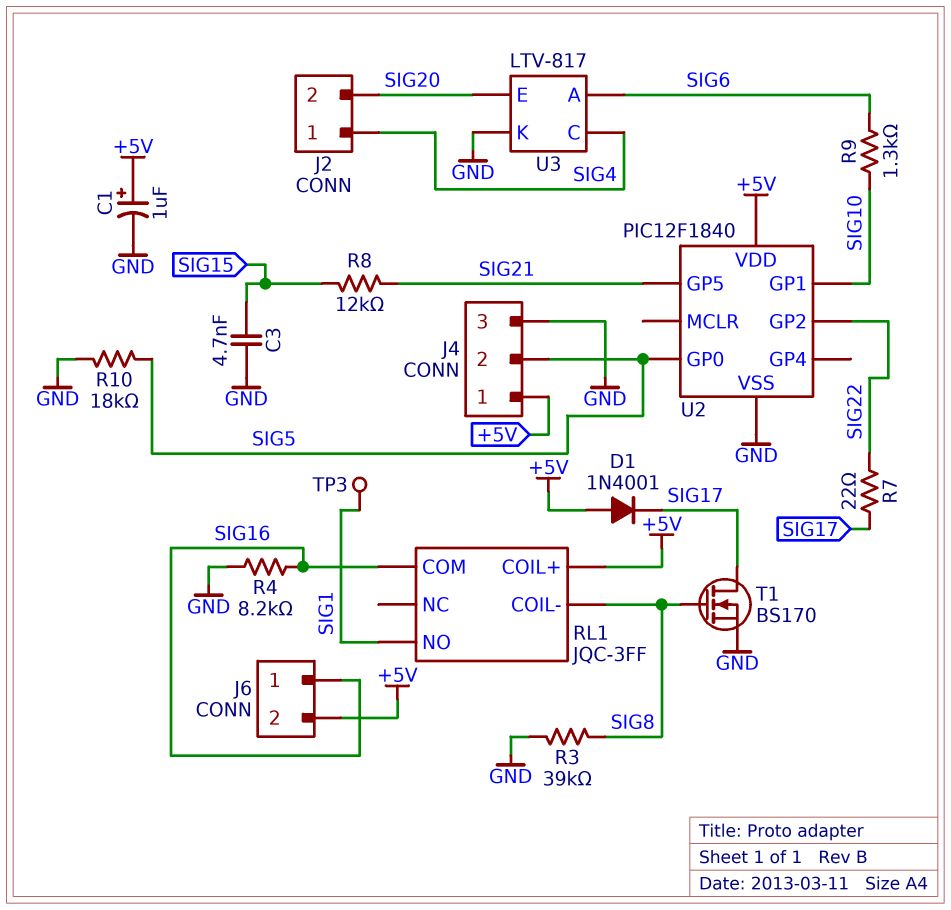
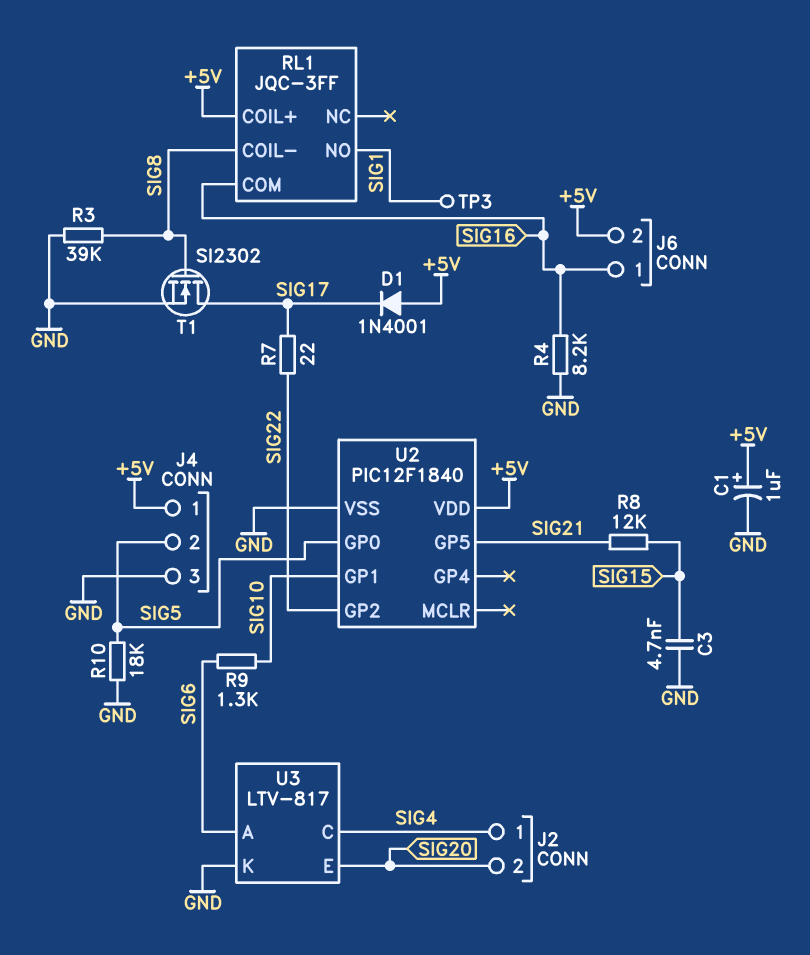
T1: NMOS BS170 (G SIG8, D SIG17, S GND) -> NMOS SI2302 (G SIG8, D SIG17, S GND)

